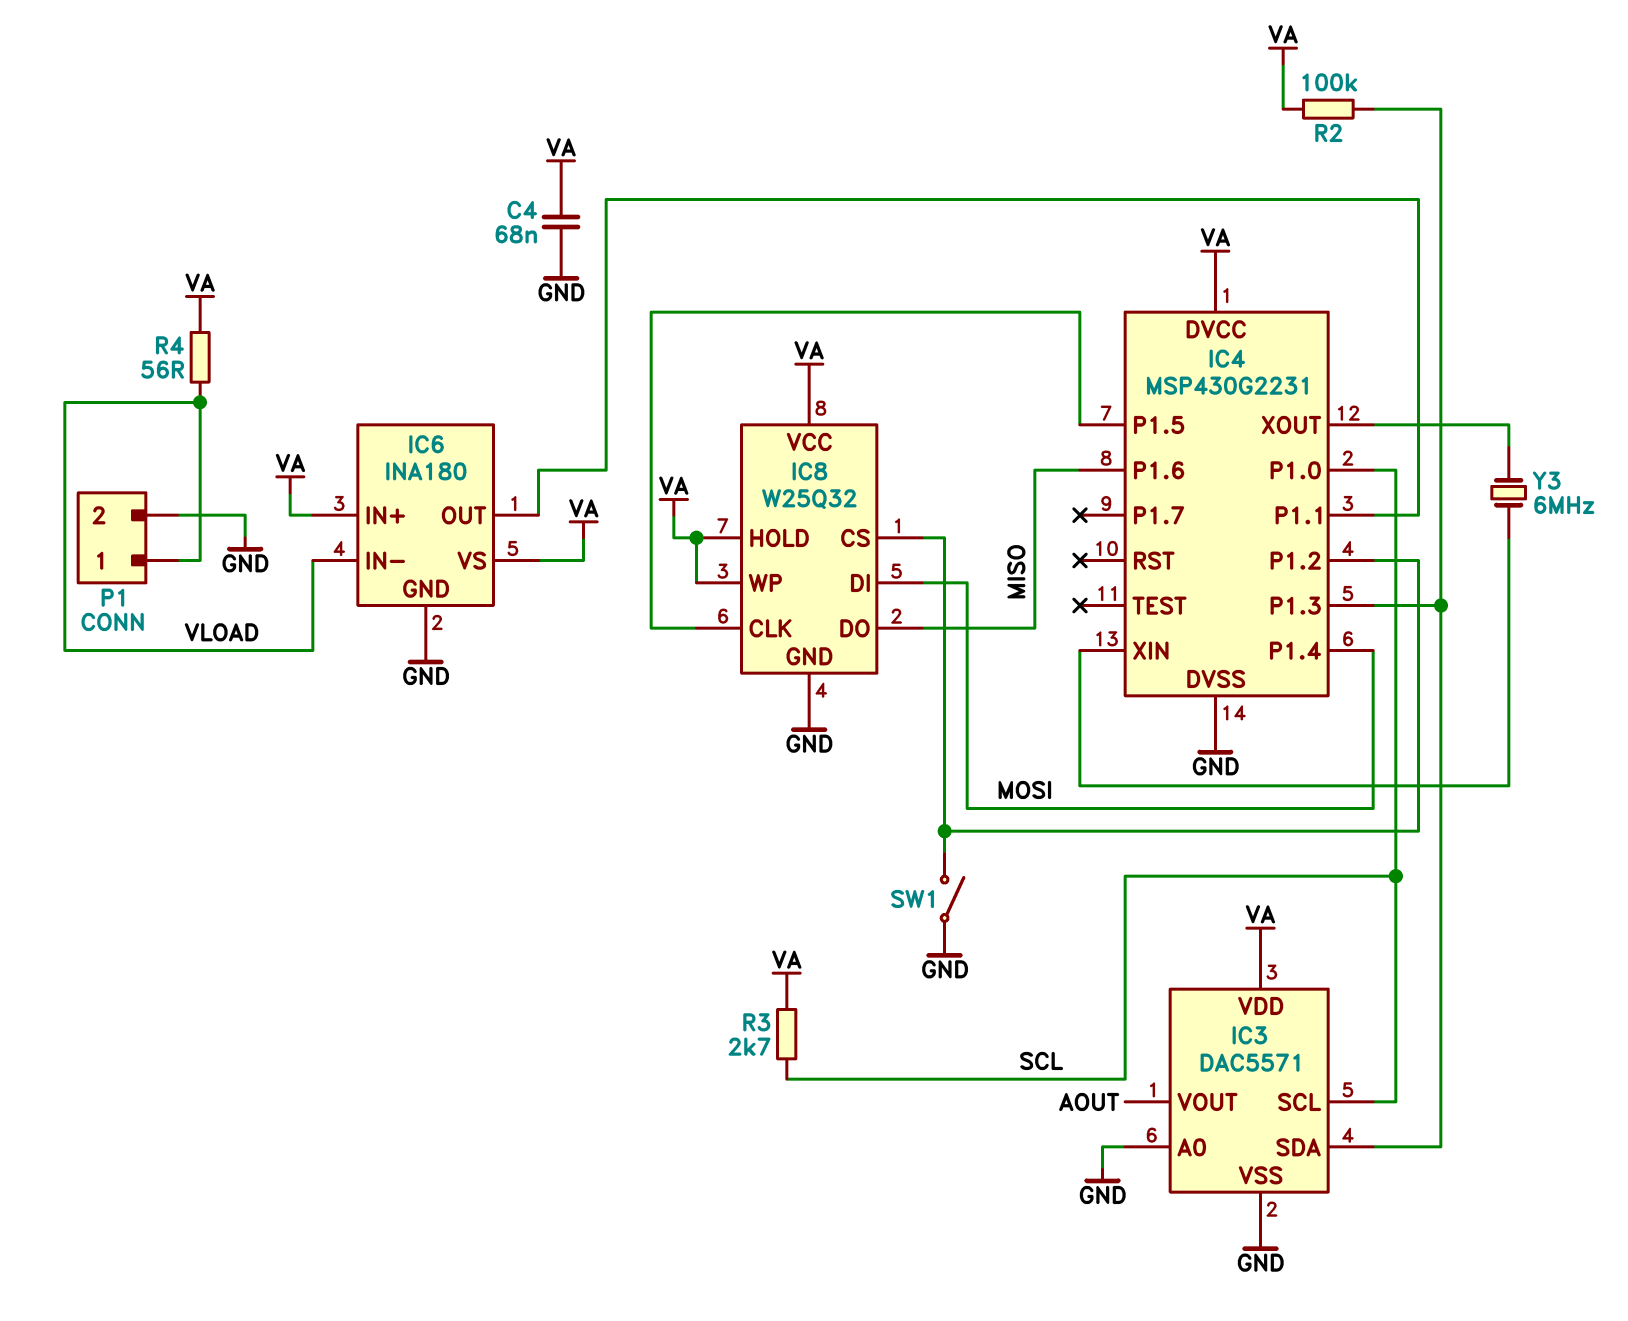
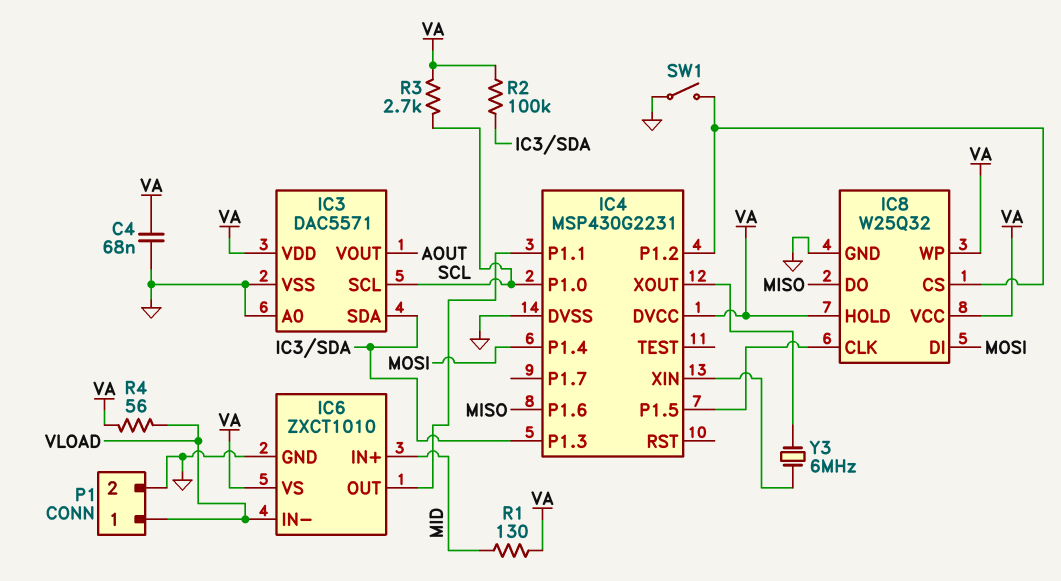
IC6: INA180 -> ZXCT1010
IC6 pin IN+: VA -> MID
R1: none -> 130 (MID, VA)

